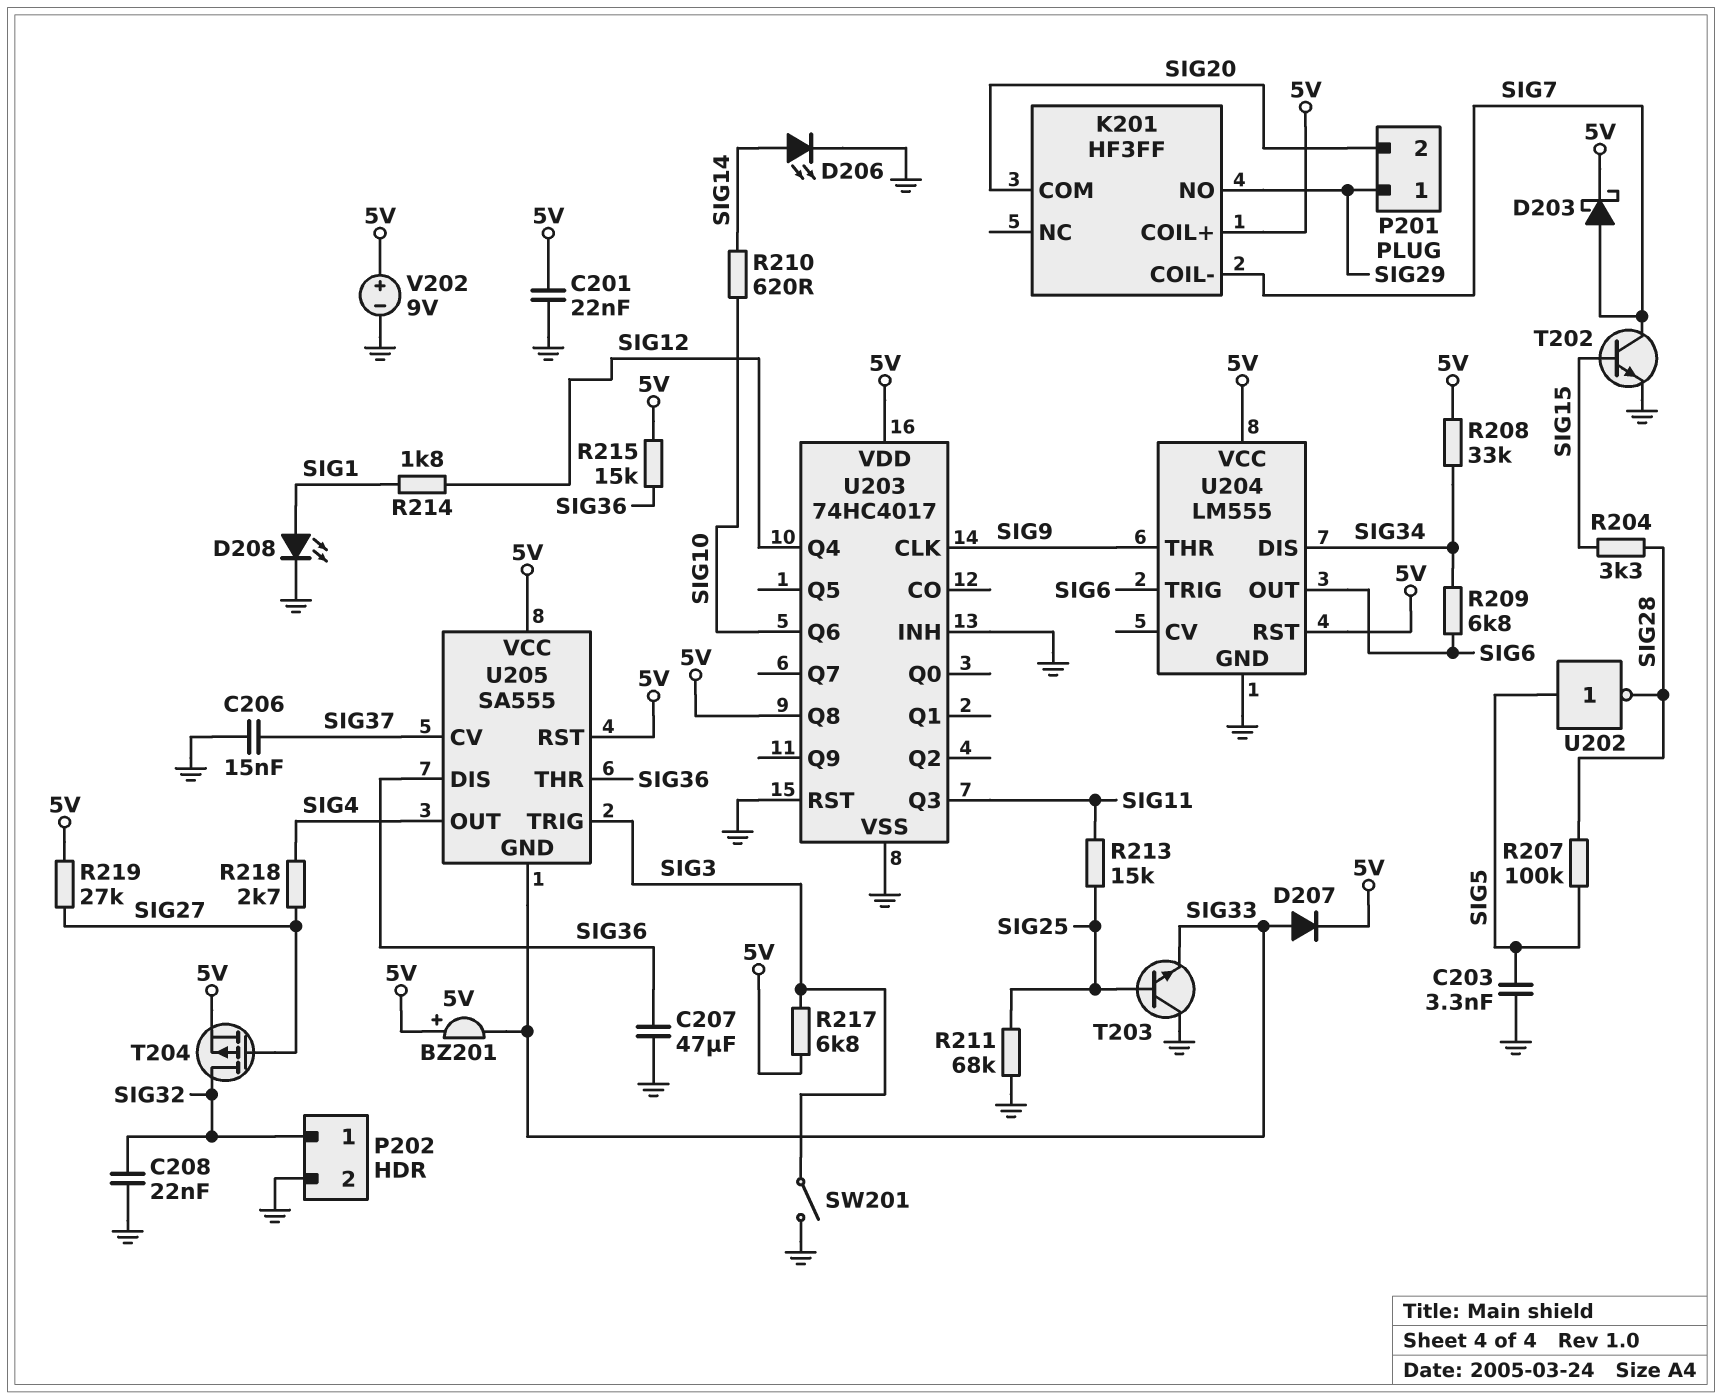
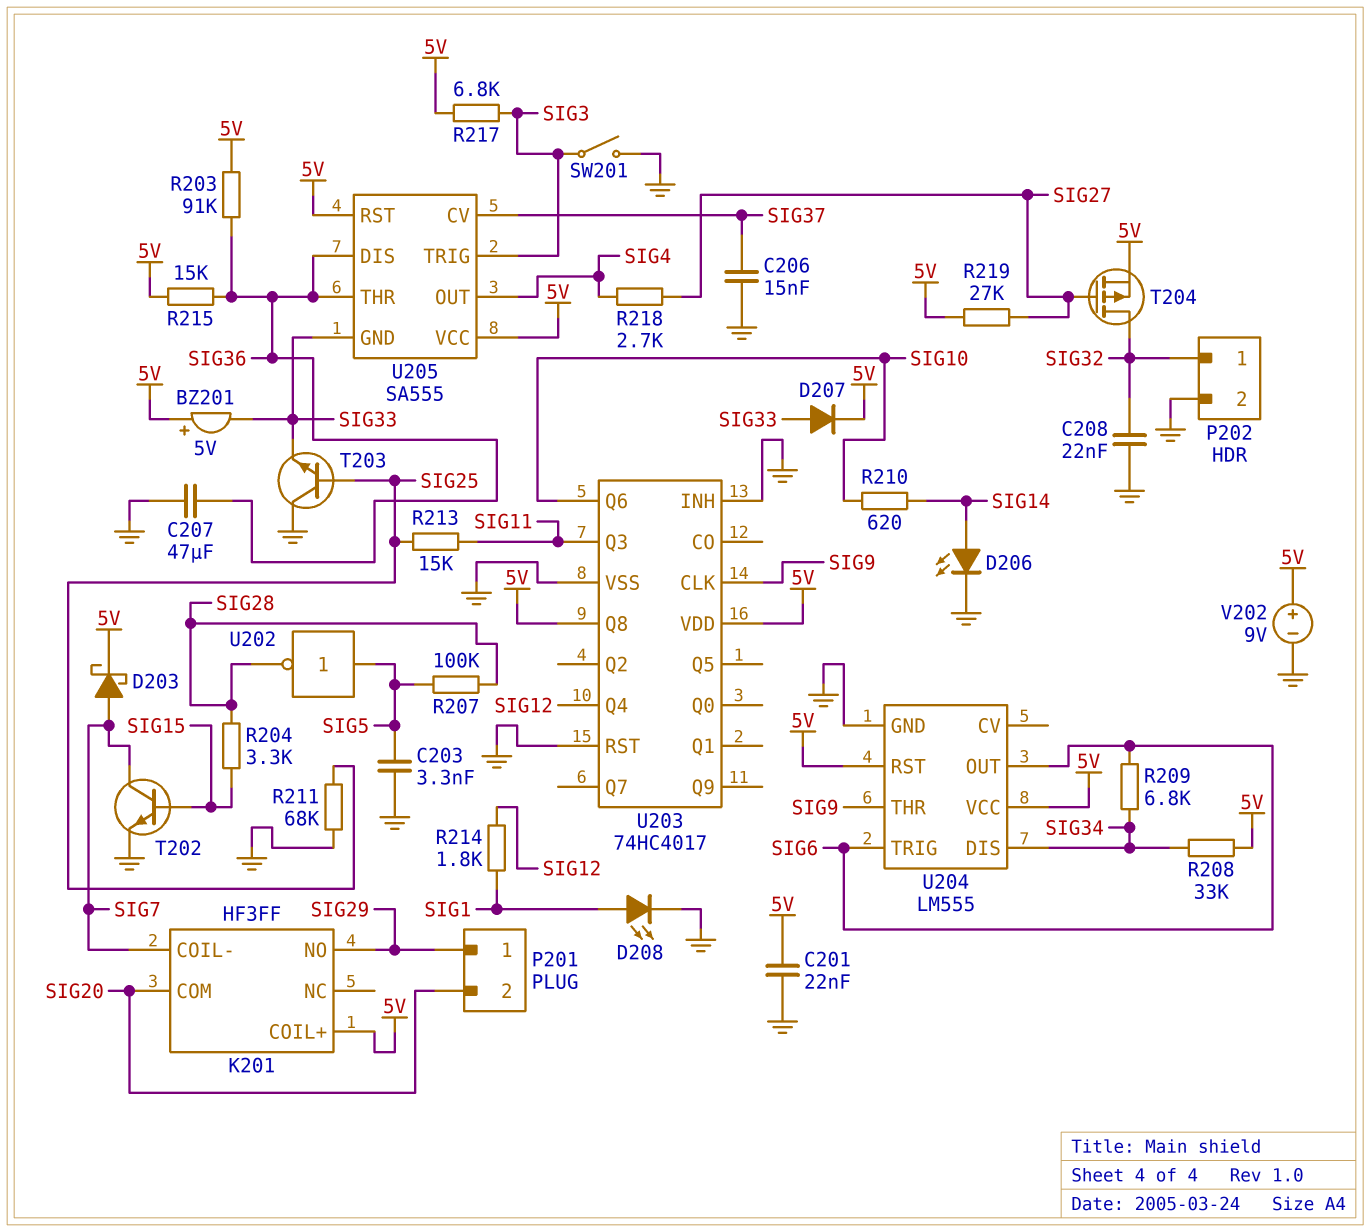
R203: none -> 91k (5V, SIG36)

